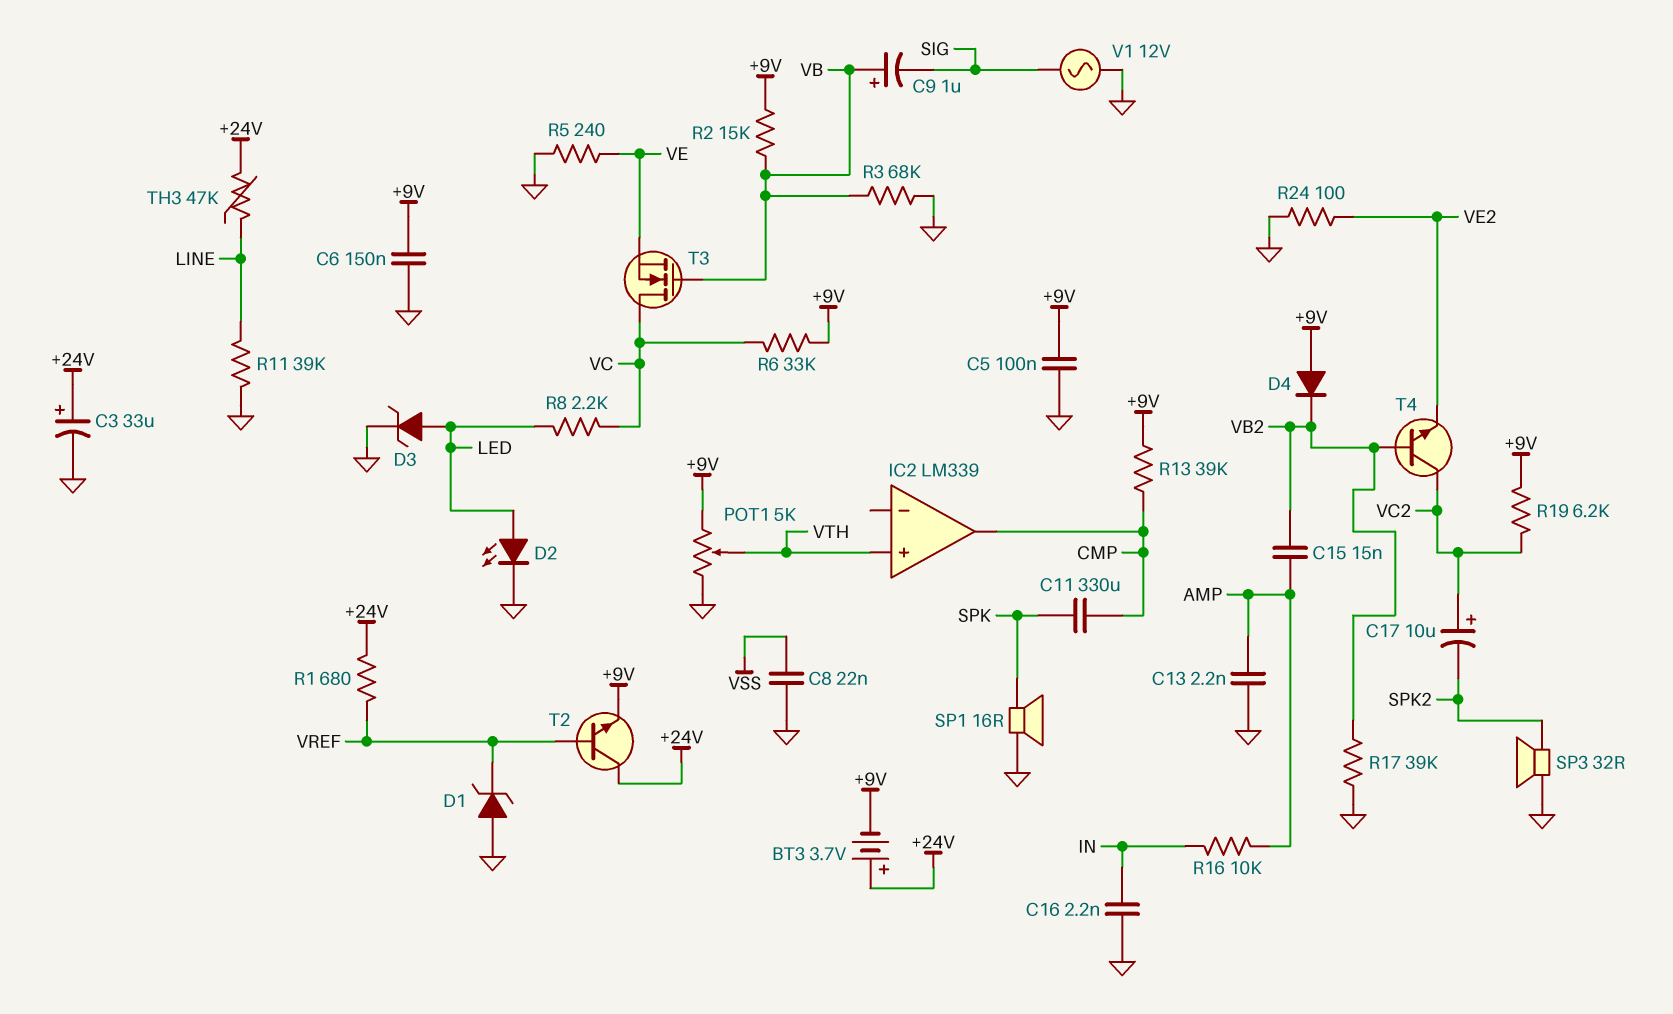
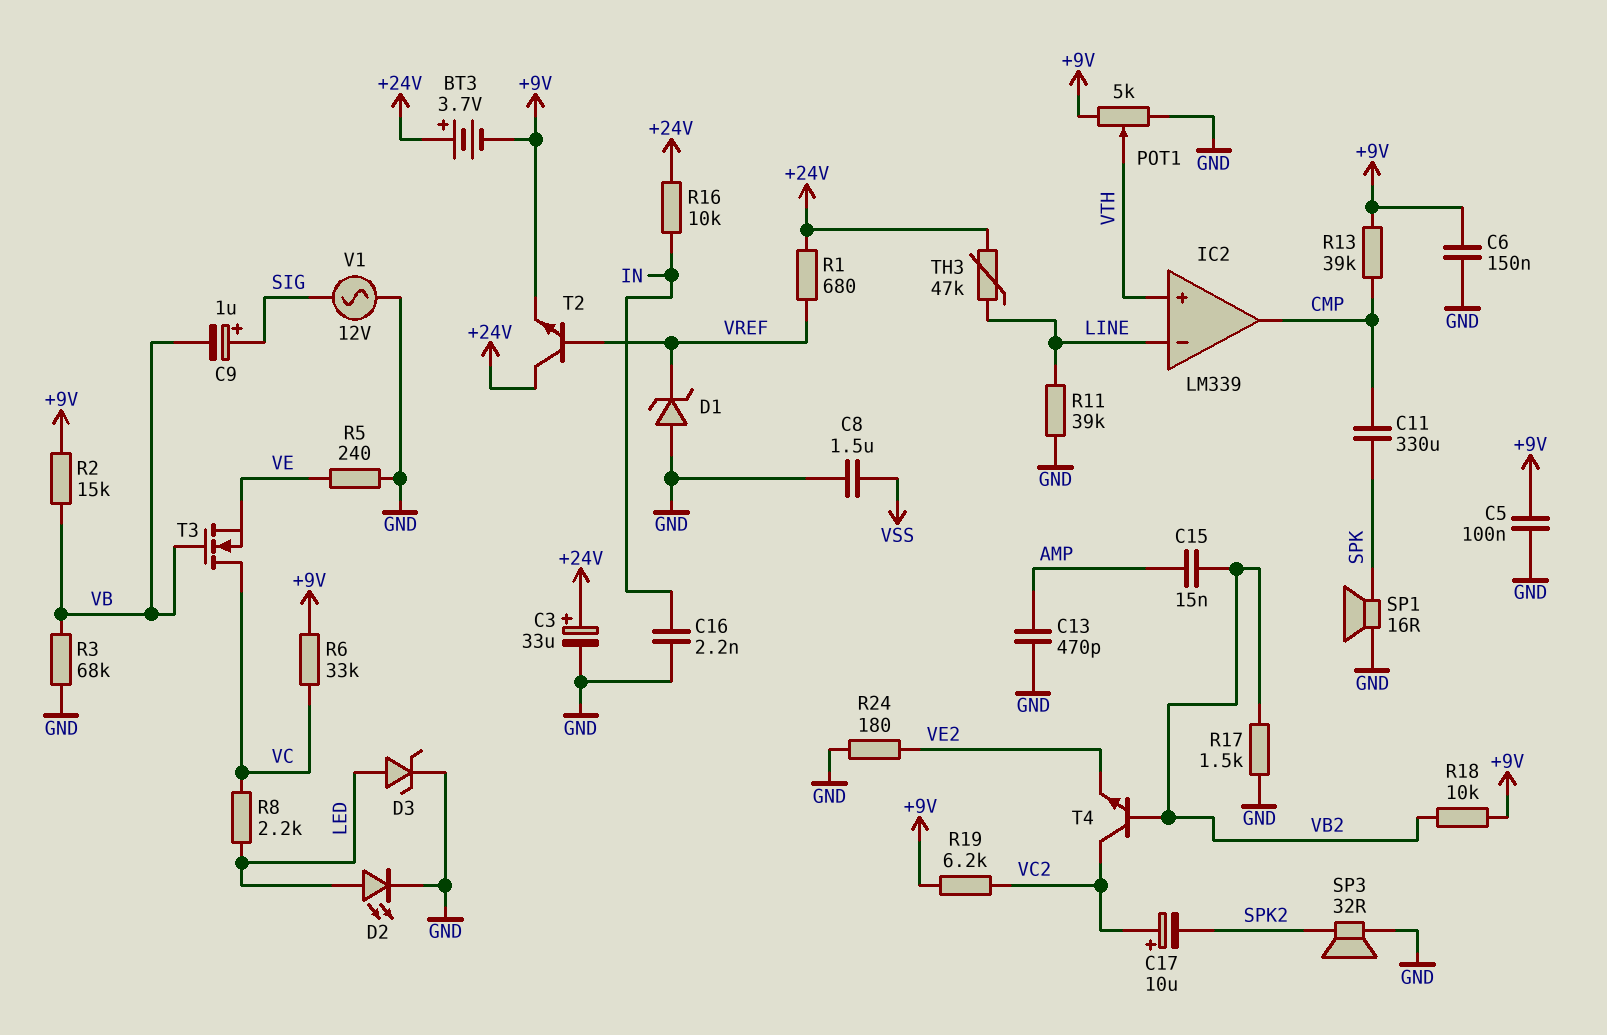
C8: 22nF (GND, VSS) -> 1.5uF (GND, VSS)
C9: 1uF (plus VB, minus SIG) -> 1uF (plus SIG, minus VB)
C13: 2.2nF (AMP, GND) -> 470pF (AMP, GND)
D4: diode (A +9V, K VB2) -> none
IC2 pin in-: none -> LINE
R16: 10k (AMP, IN) -> 10k (+24V, IN)
R17: 39k (GND, VB2) -> 1.5k (GND, VB2)
R18: none -> 10k (+9V, VB2)
R24: 100 (GND, VE2) -> 180 (GND, VE2)

